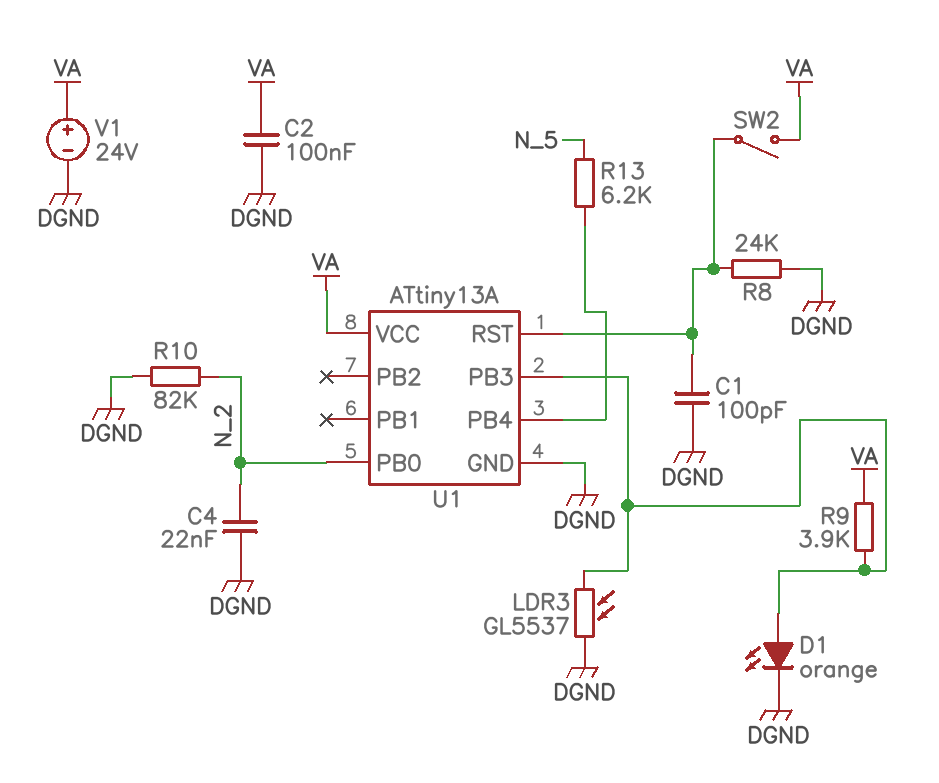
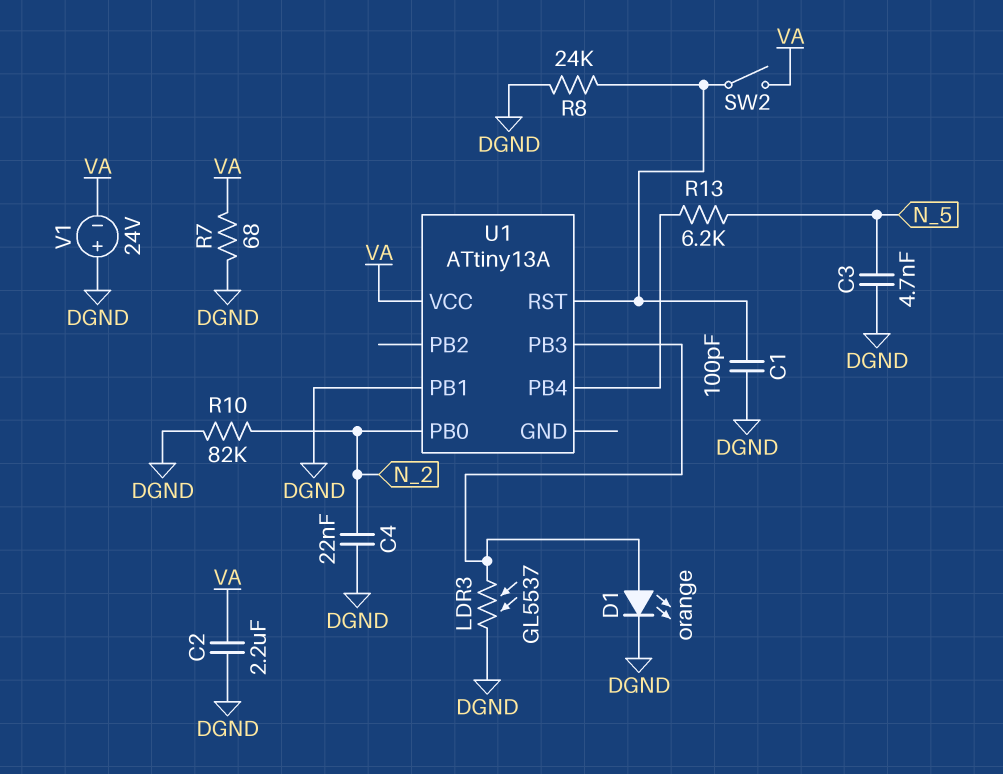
C2: 100nF (DGND, VA) -> 2.2uF (DGND, VA)
C3: none -> 4.7nF (DGND, N_5)
R7: none -> 68 (DGND, VA)
R9: 3.9k (U1/PB3, VA) -> none
U1 pin GND: DGND -> none
U1 pin PB1: none -> DGND
V1: 24V (plus VA, minus DGND) -> 24V (plus DGND, minus VA)

